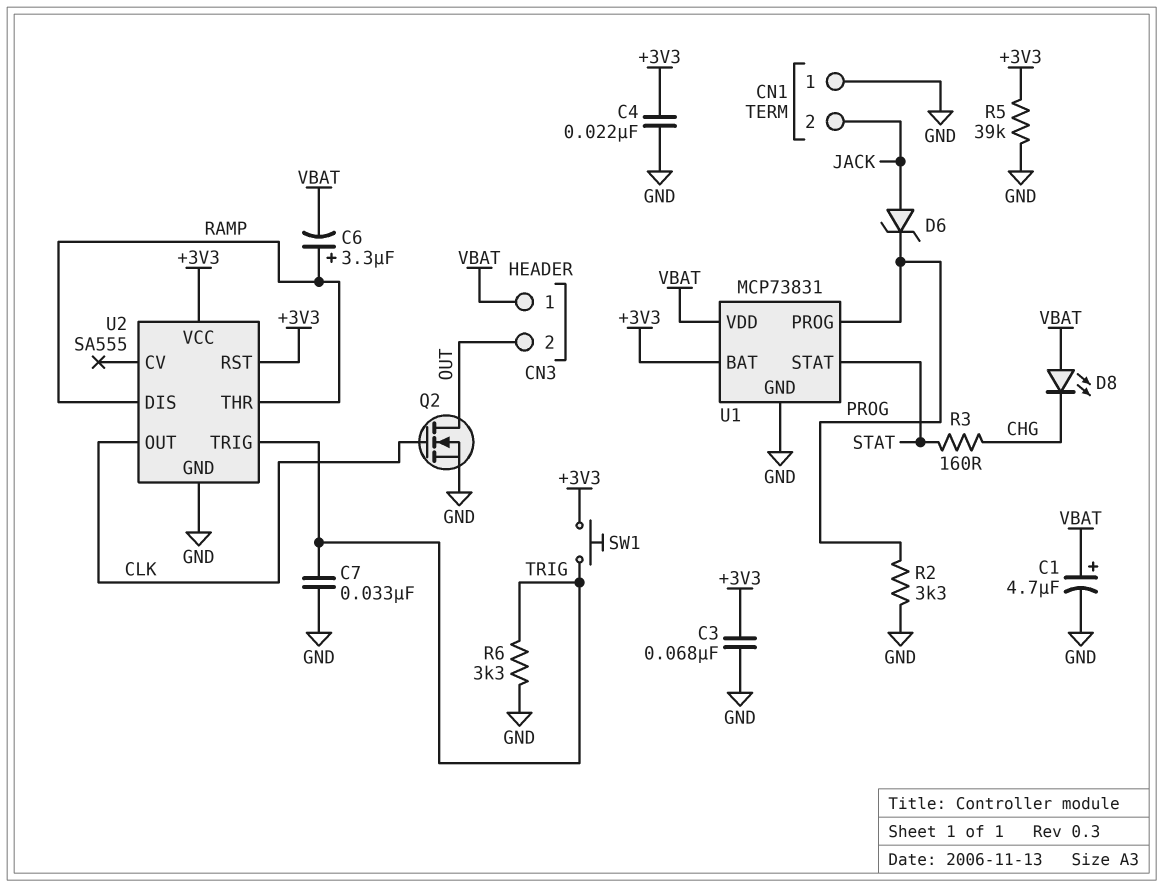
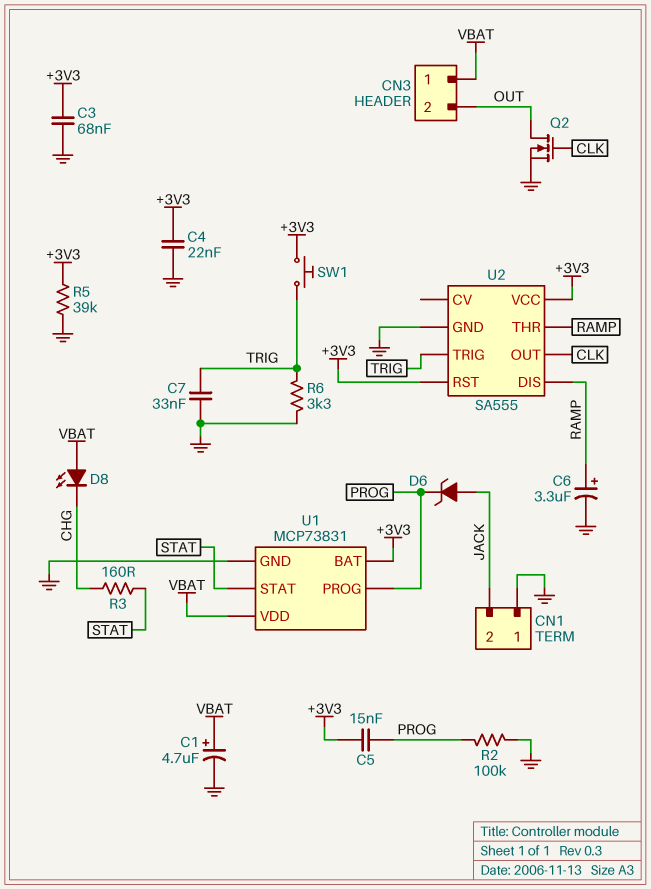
C5: none -> 15nF (+3V3, PROG)
C6: 3.3uF (plus RAMP, minus VBAT) -> 3.3uF (plus RAMP, minus GND)
R2: 3.3k (GND, PROG) -> 100k (GND, PROG)

